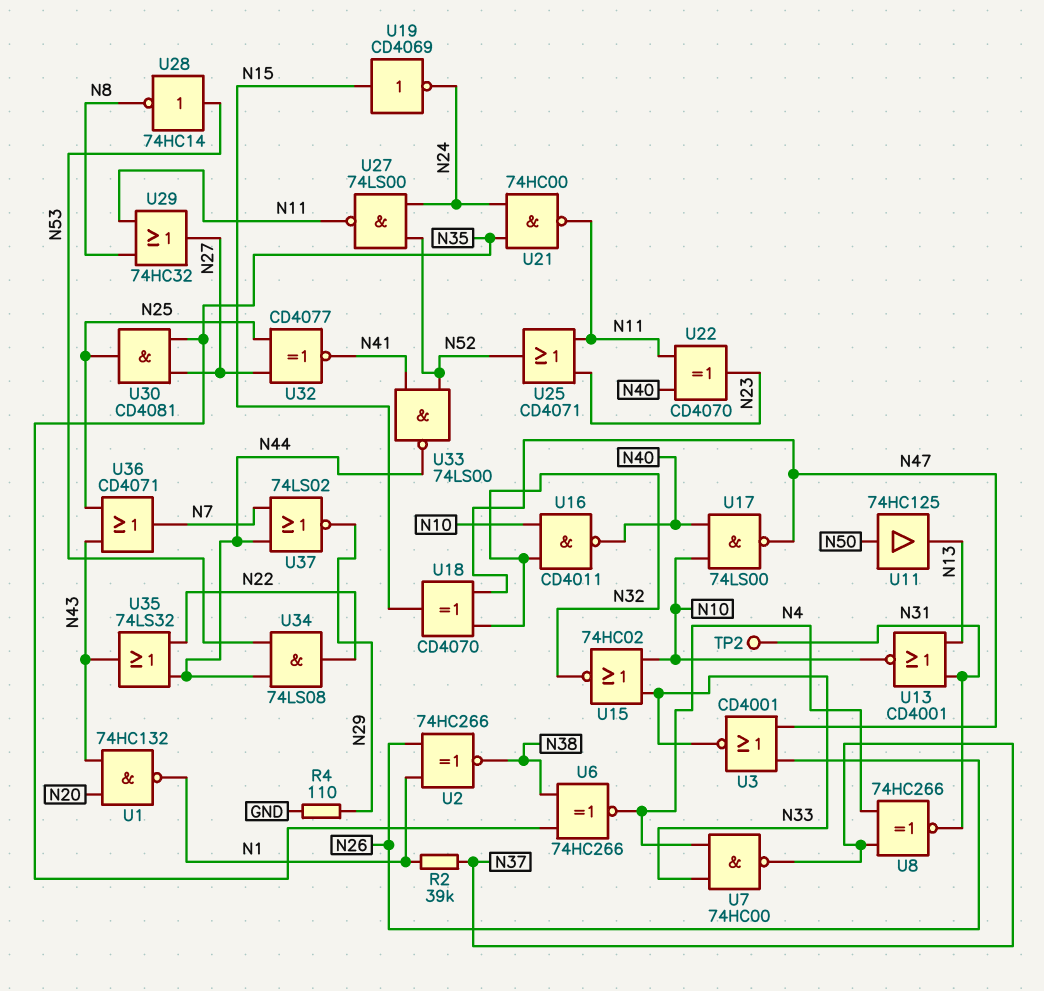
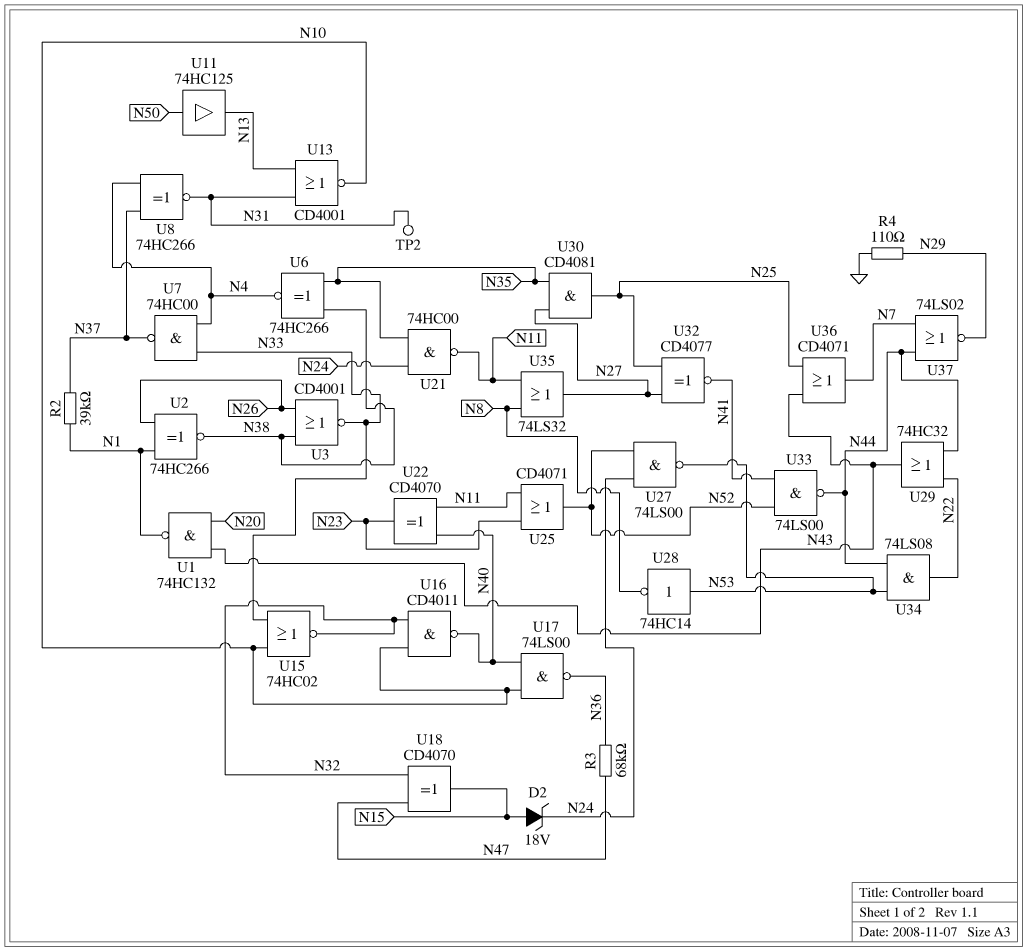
D2: none -> zener 18V (A N15, K N24)
R3: none -> 68k (N36, N47)
U3: NOR CD4001 (in N26, in N47, out N33) -> NOR CD4001 (in N26, in N38, out N33)
U17: NAND 74LS00 (in N10, in N40, out N47) -> NAND 74LS00 (in N10, in N40, out N36)
U19: NOT CD4069 (in N15, out N24) -> none
U27: NAND 74LS00 (in N24, in N52, out N11) -> NAND 74LS00 (in N24, in N52, out N53)
U29: OR 74HC32 (in N8, in N11, out N27) -> OR 74HC32 (in N22, in N44, out N43)
U35: OR 74LS32 (in N22, in N44, out N43) -> OR 74LS32 (in N8, in N11, out N27)

